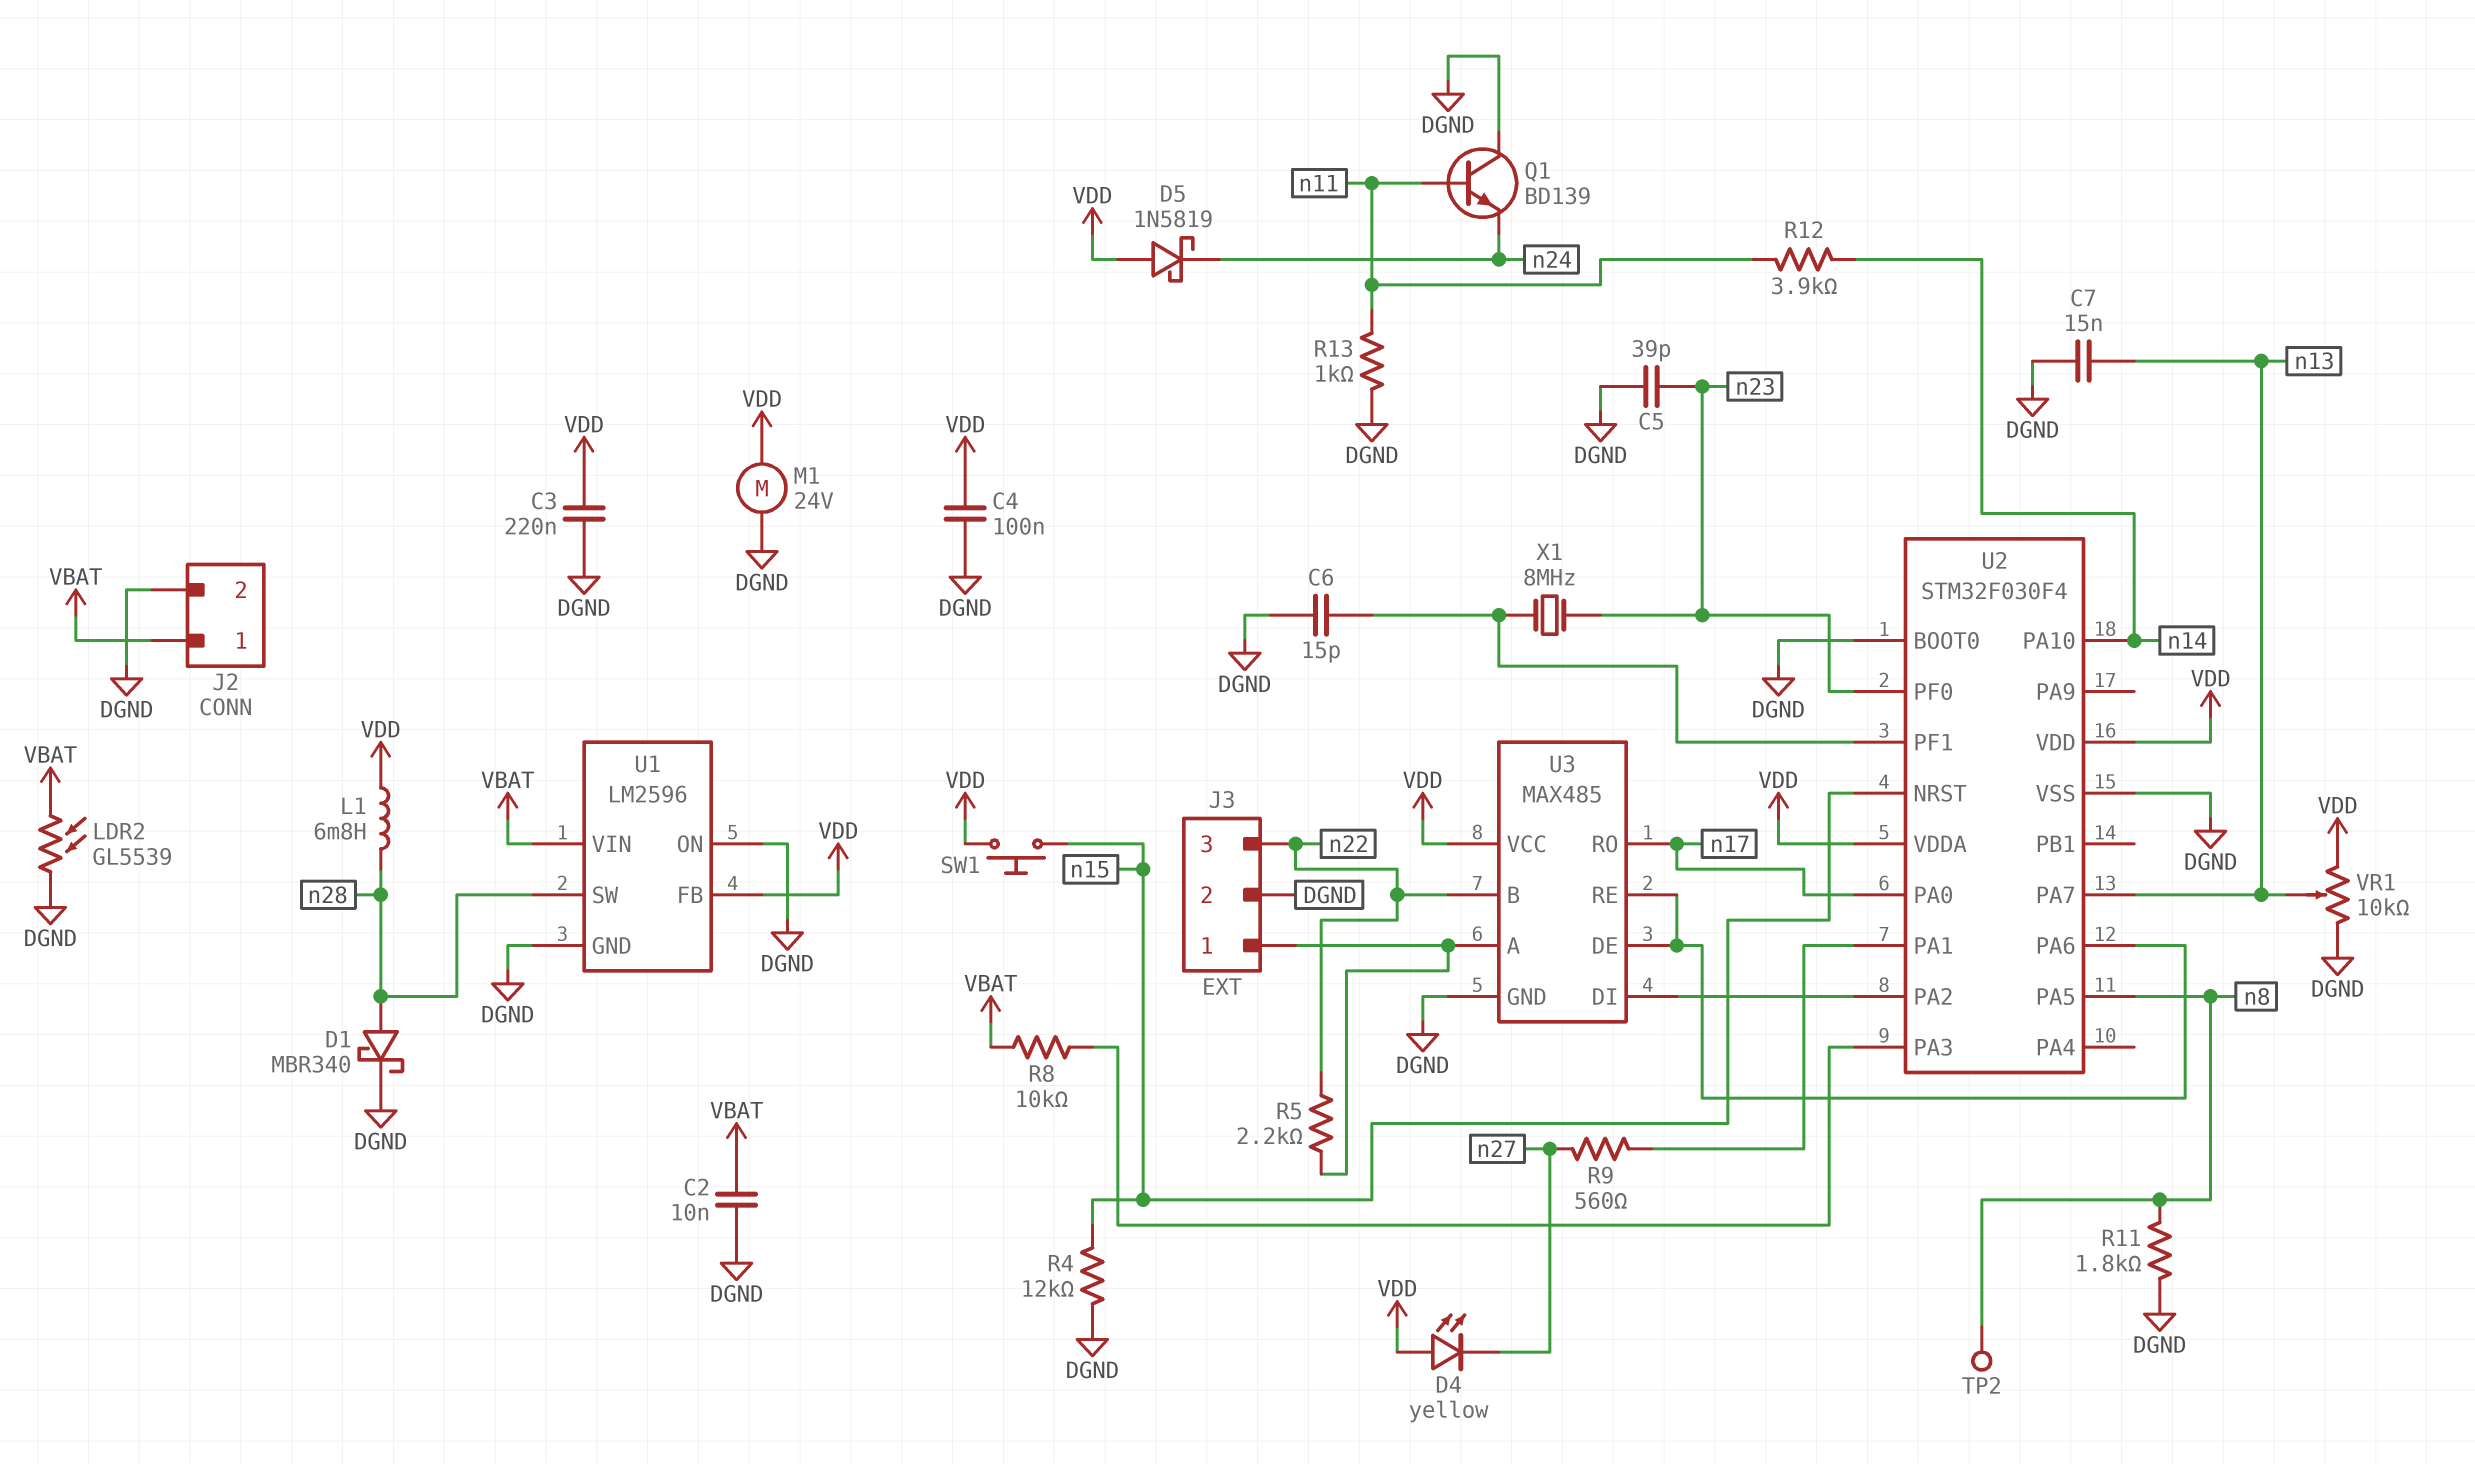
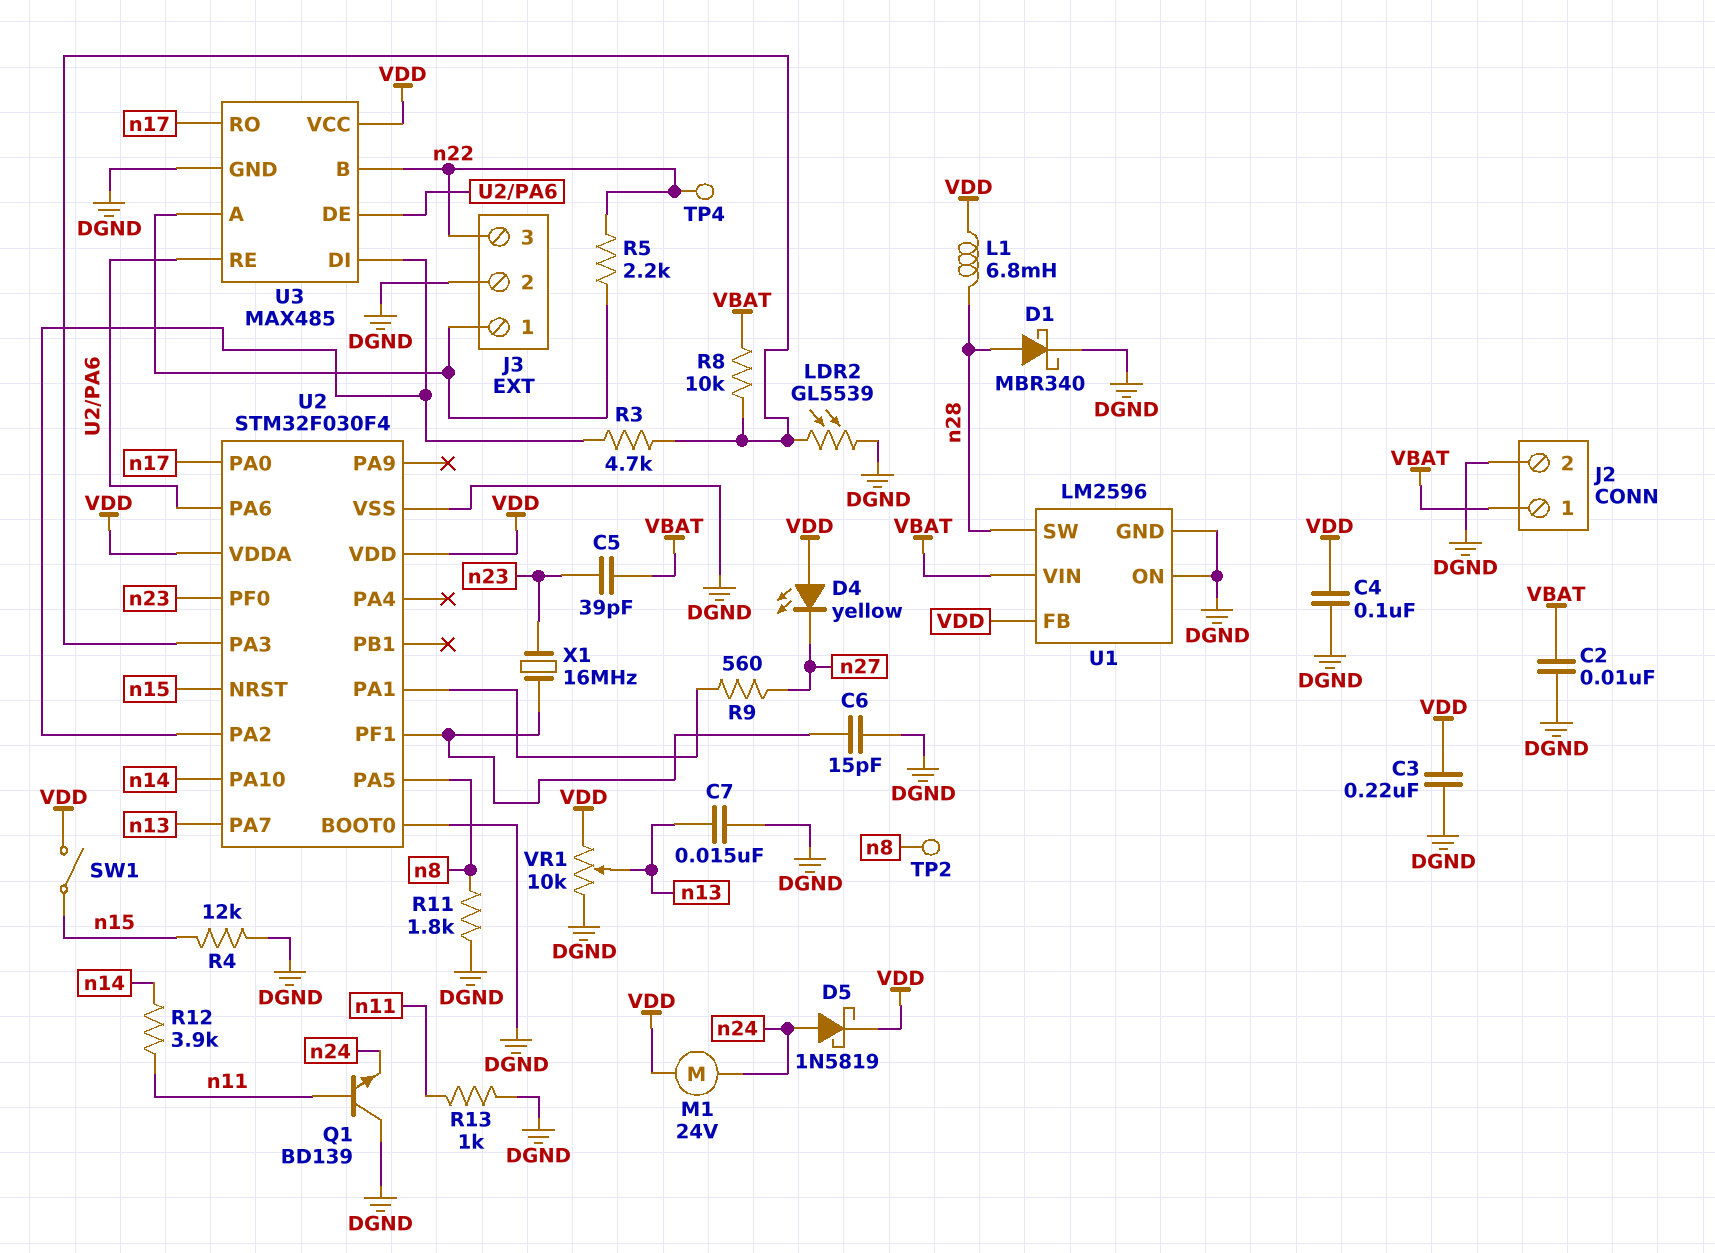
C5: 39pF (DGND, n23) -> 39pF (VBAT, n23)
D5: schottky 1N5819 (A VDD, K n24) -> schottky 1N5819 (A n24, K VDD)
LDR2: GL5539 (DGND, VBAT) -> GL5539 (DGND, U2/PA3)
M1: motor 24V (DGND, VDD) -> motor 24V (VDD, n24)
R3: none -> 4.7k (U2/PA2, U2/PA3)
SW1: button (VDD, n15) -> switch (VDD, n15)
TP4: none -> test point (n22)
X1: 8MHz (U2/PF1, n23) -> 16MHz (U2/PF1, n23)

